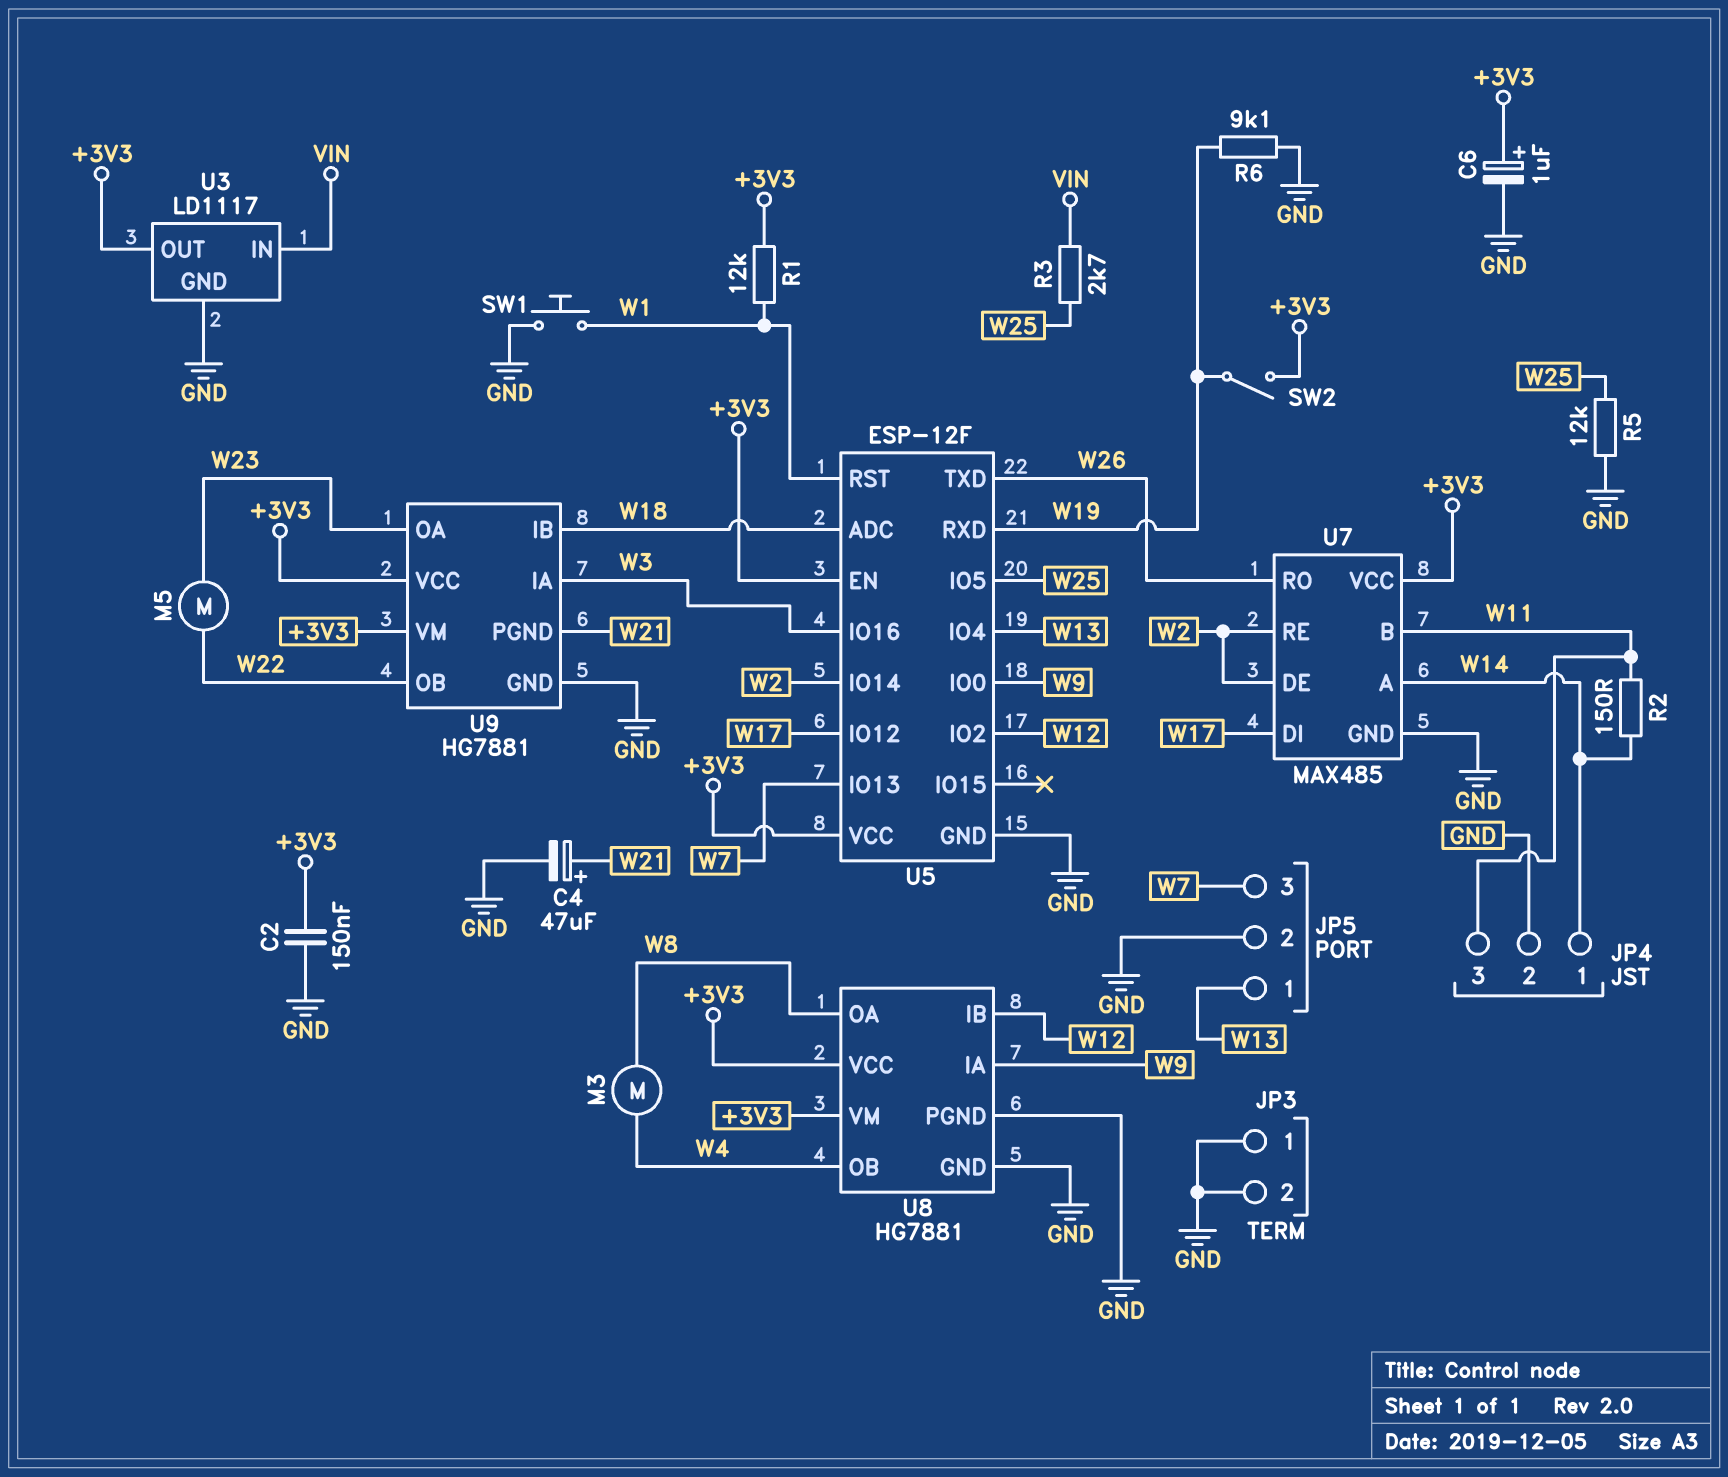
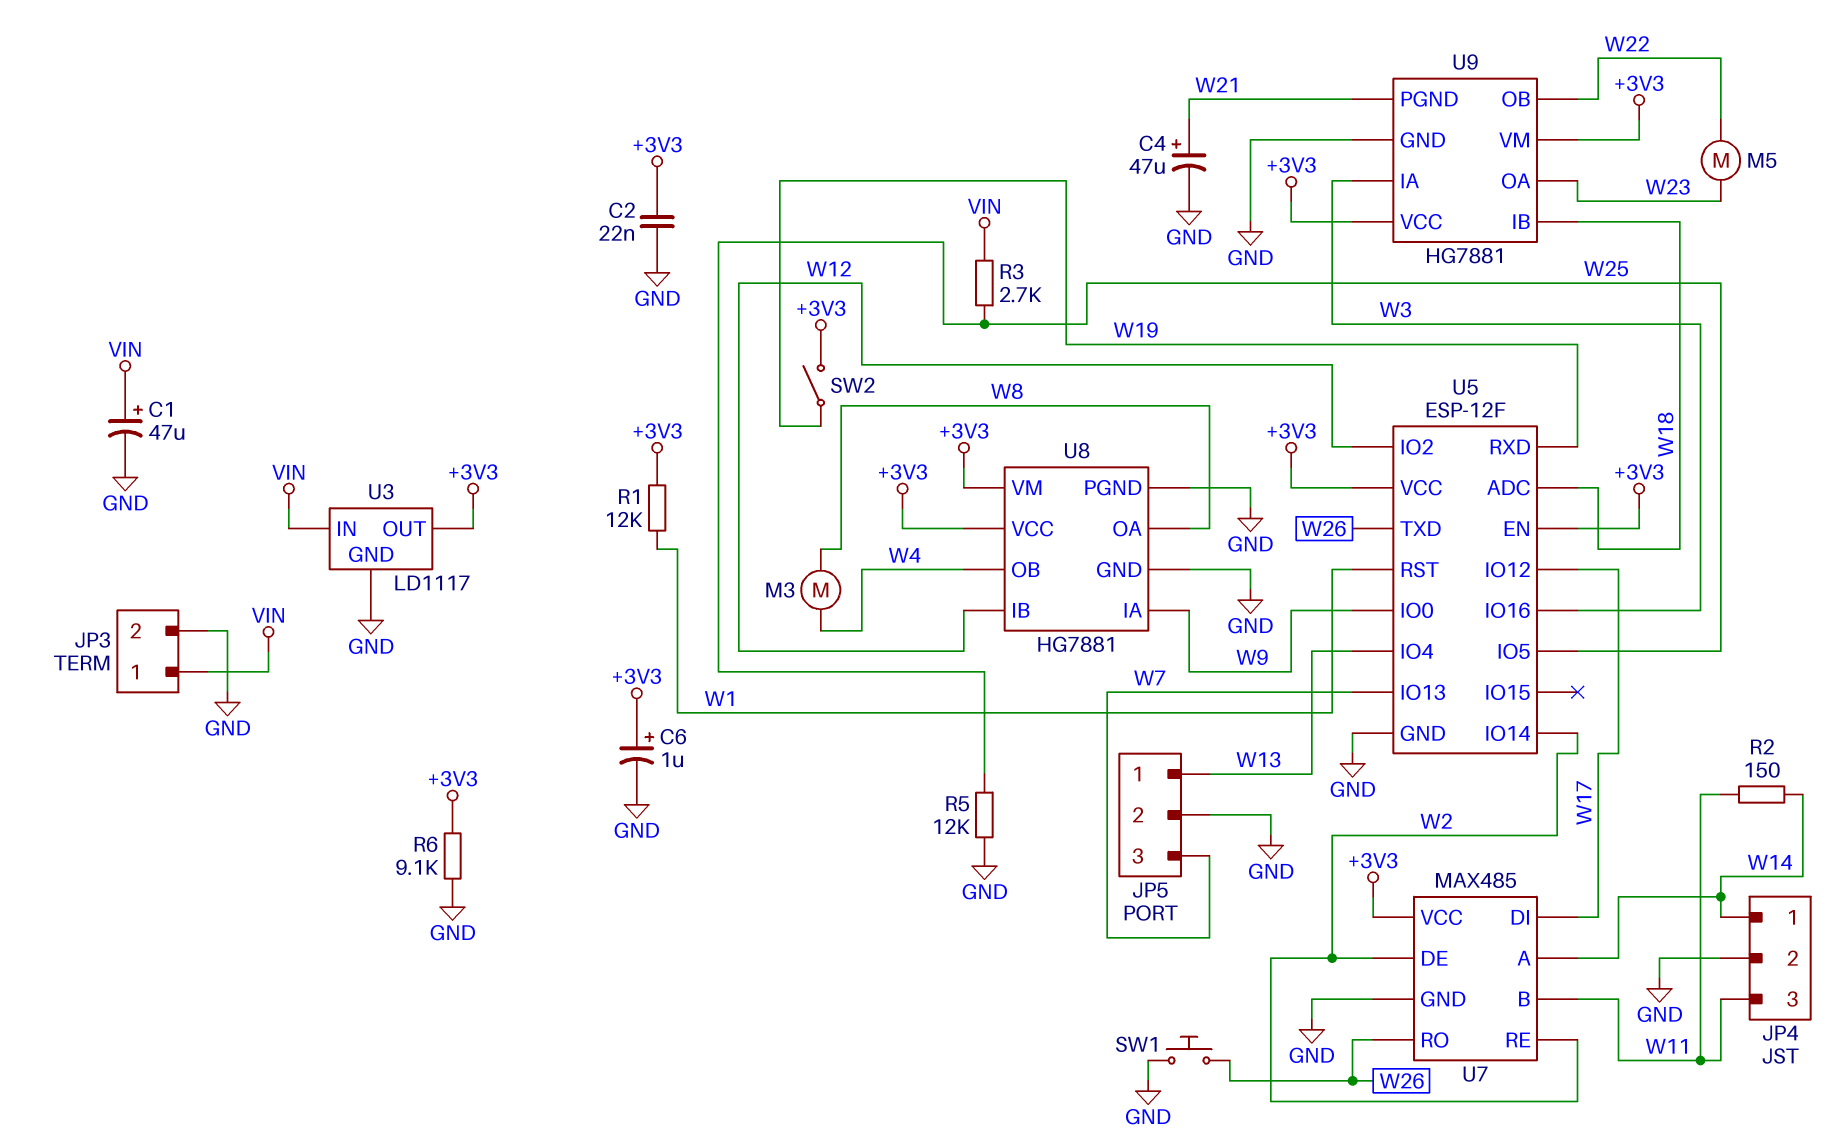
C1: none -> 47uF (plus VIN, minus GND)
C2: 150nF (+3V3, GND) -> 22nF (+3V3, GND)
JP3 pin 1: GND -> VIN
R6: 9.1k (GND, W19) -> 9.1k (+3V3, GND)
SW1: button (GND, W1) -> button (GND, W26)

